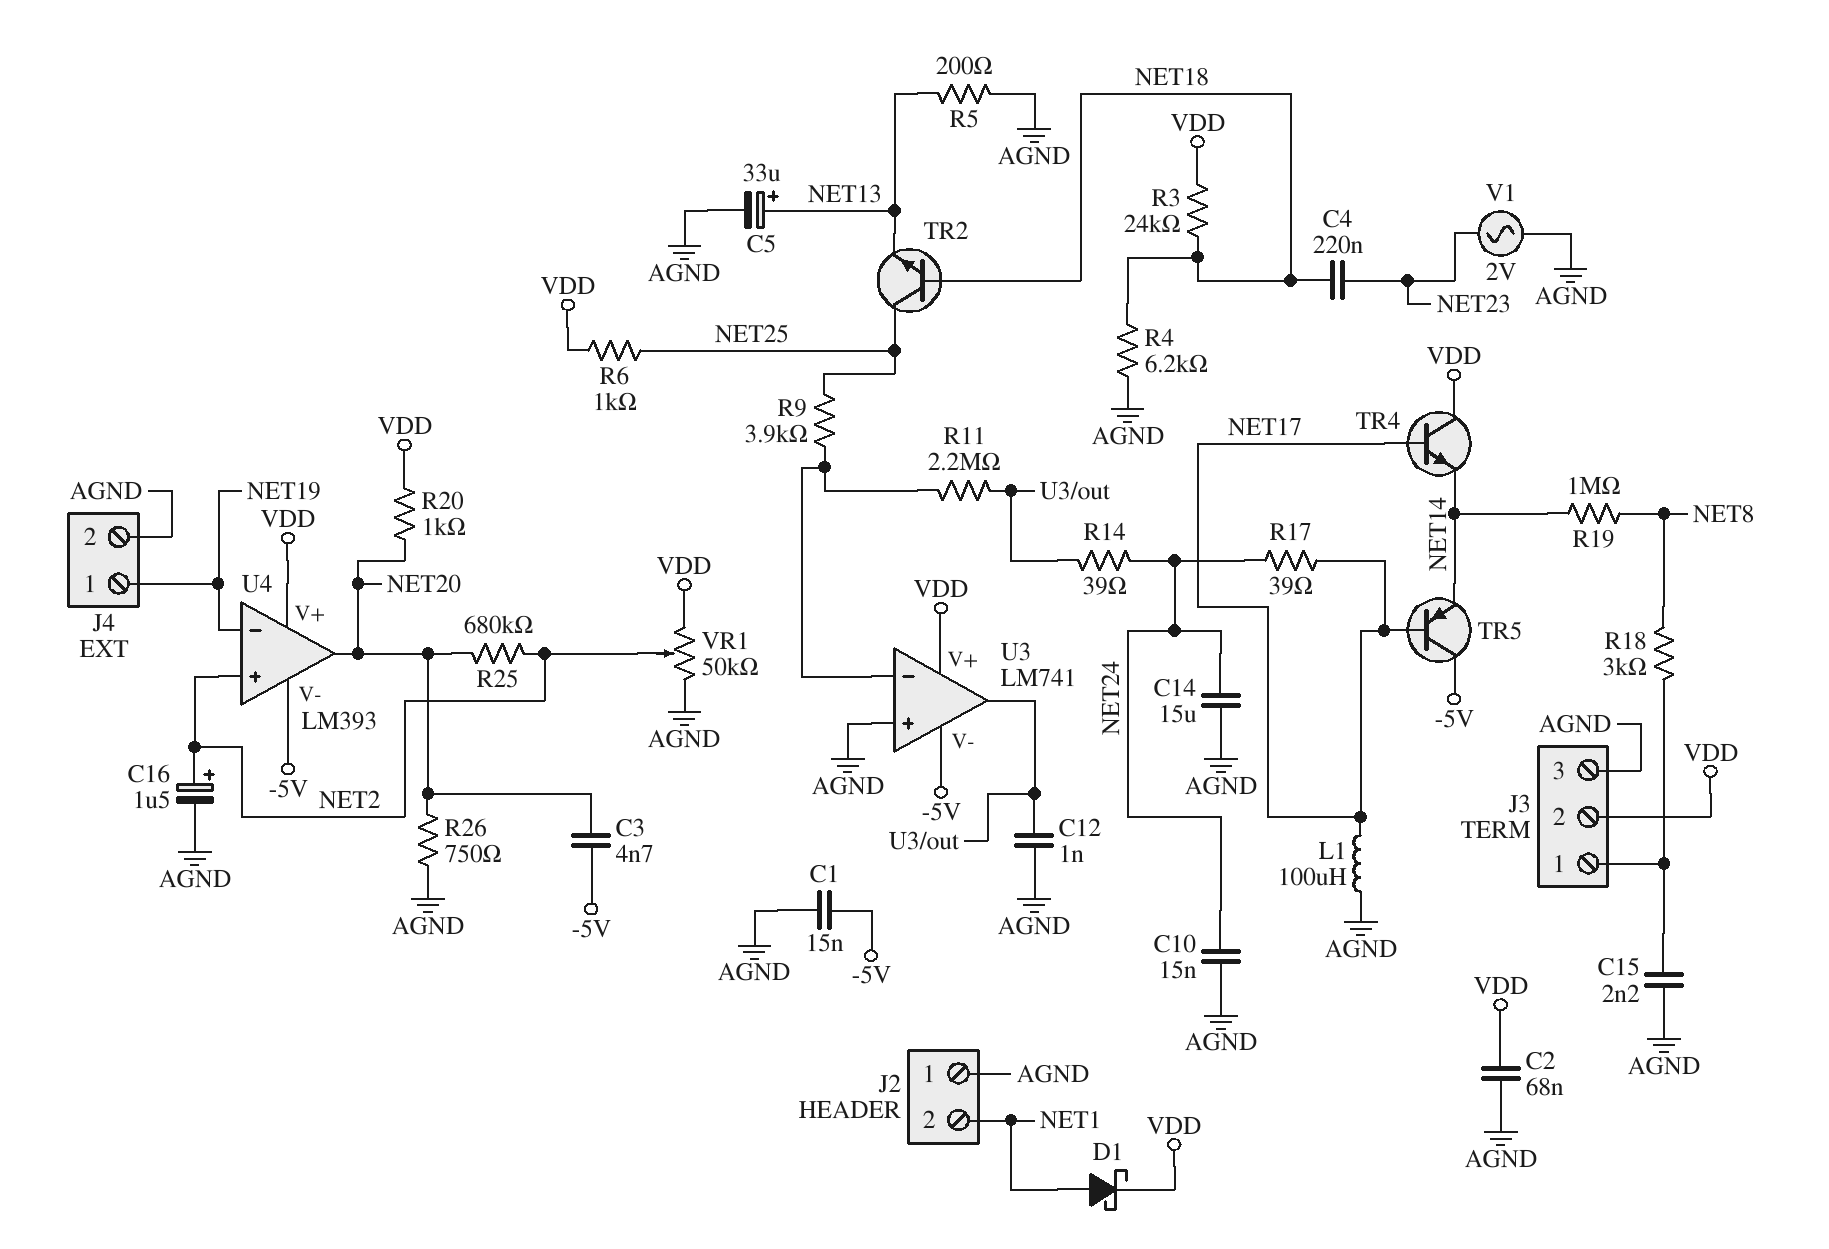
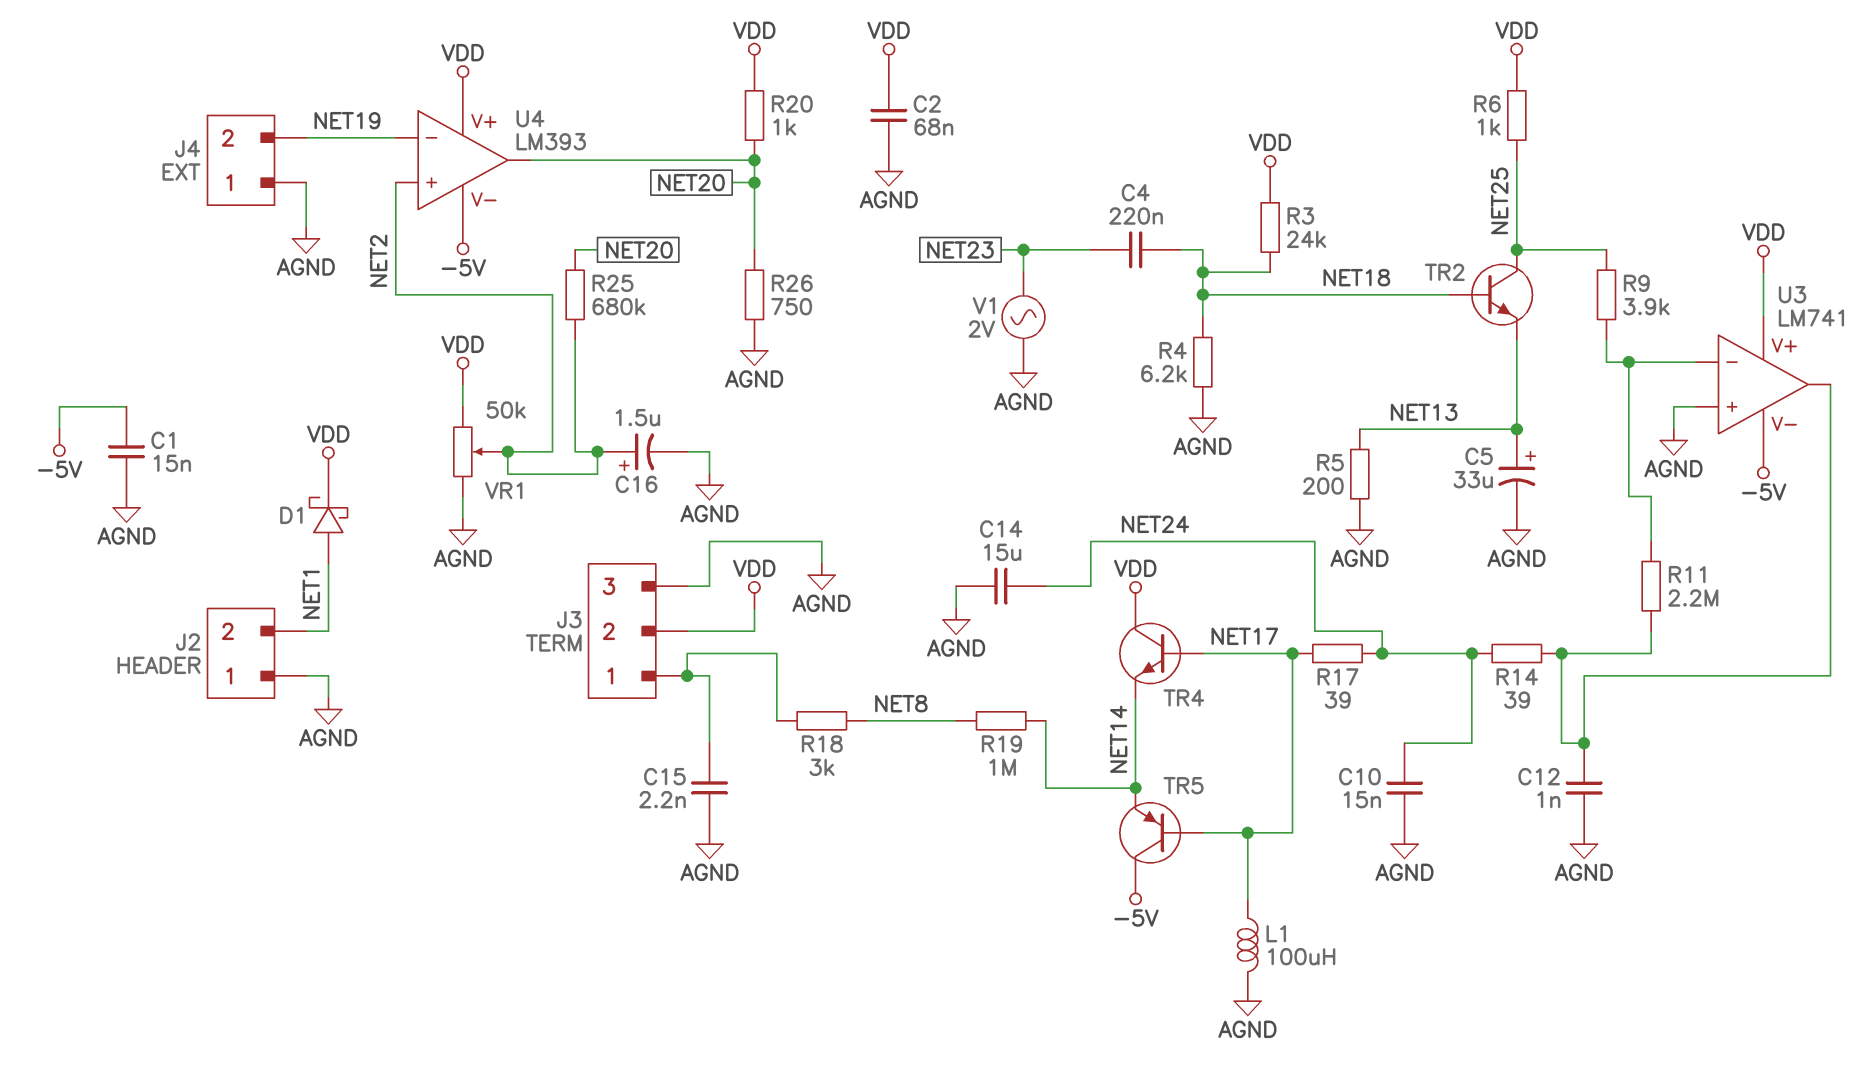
C3: 4.7nF (-5V, NET20) -> none
J4 pin 1: NET19 -> AGND
J4 pin 2: AGND -> NET19

